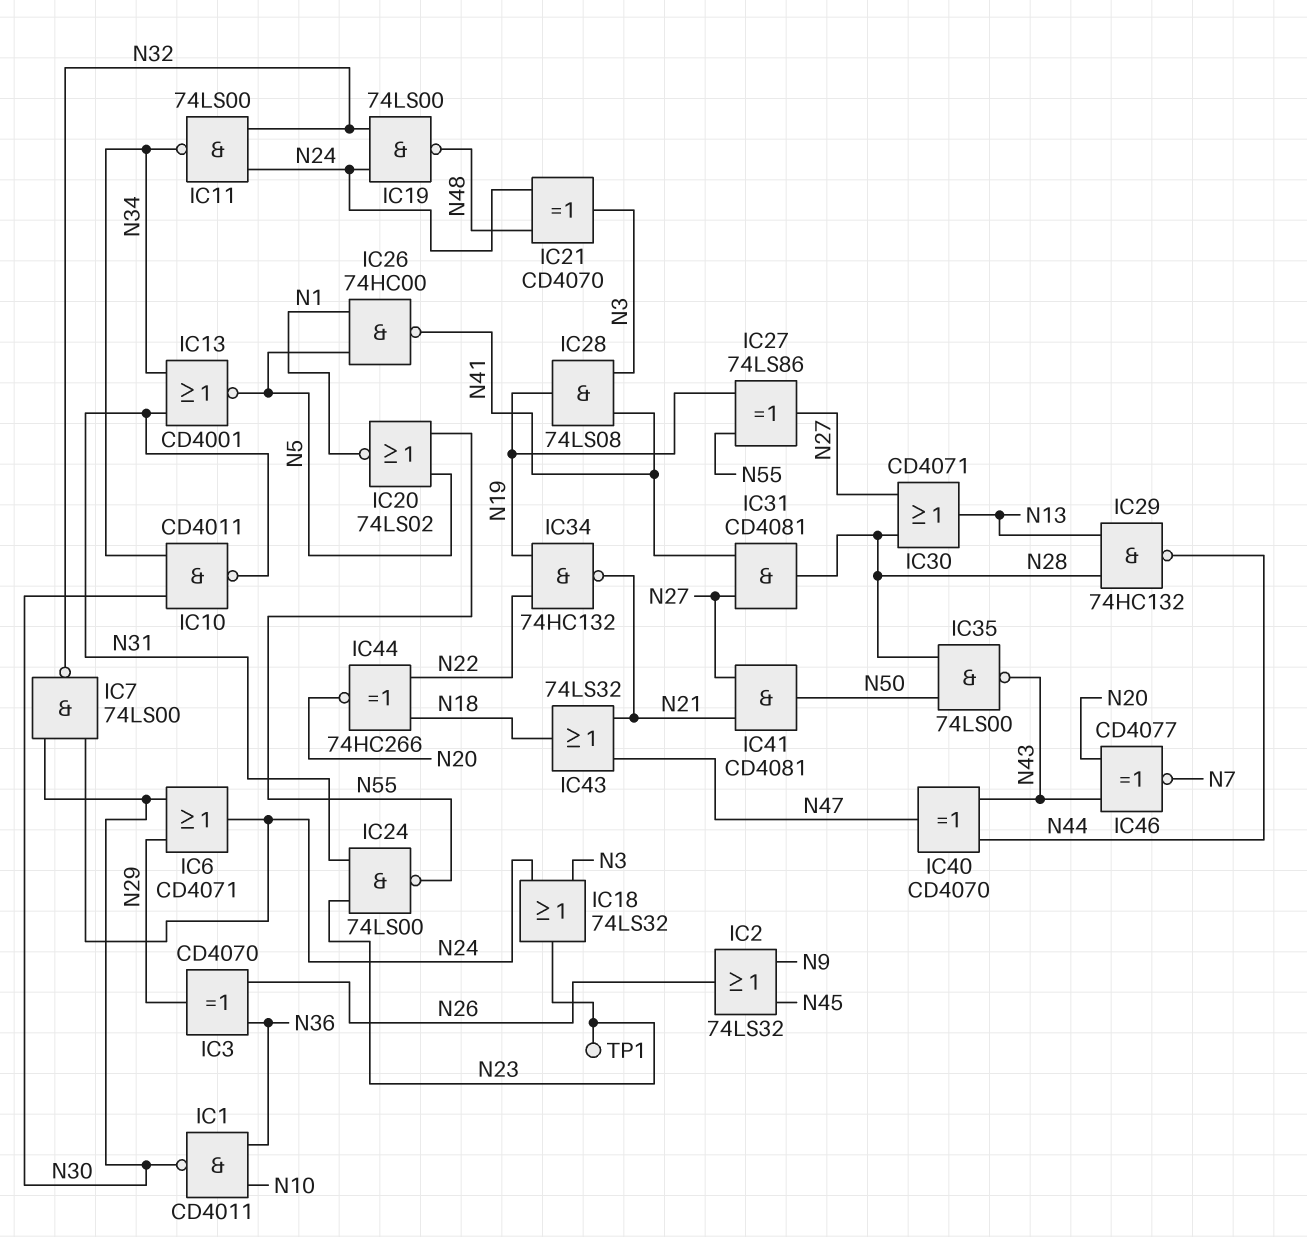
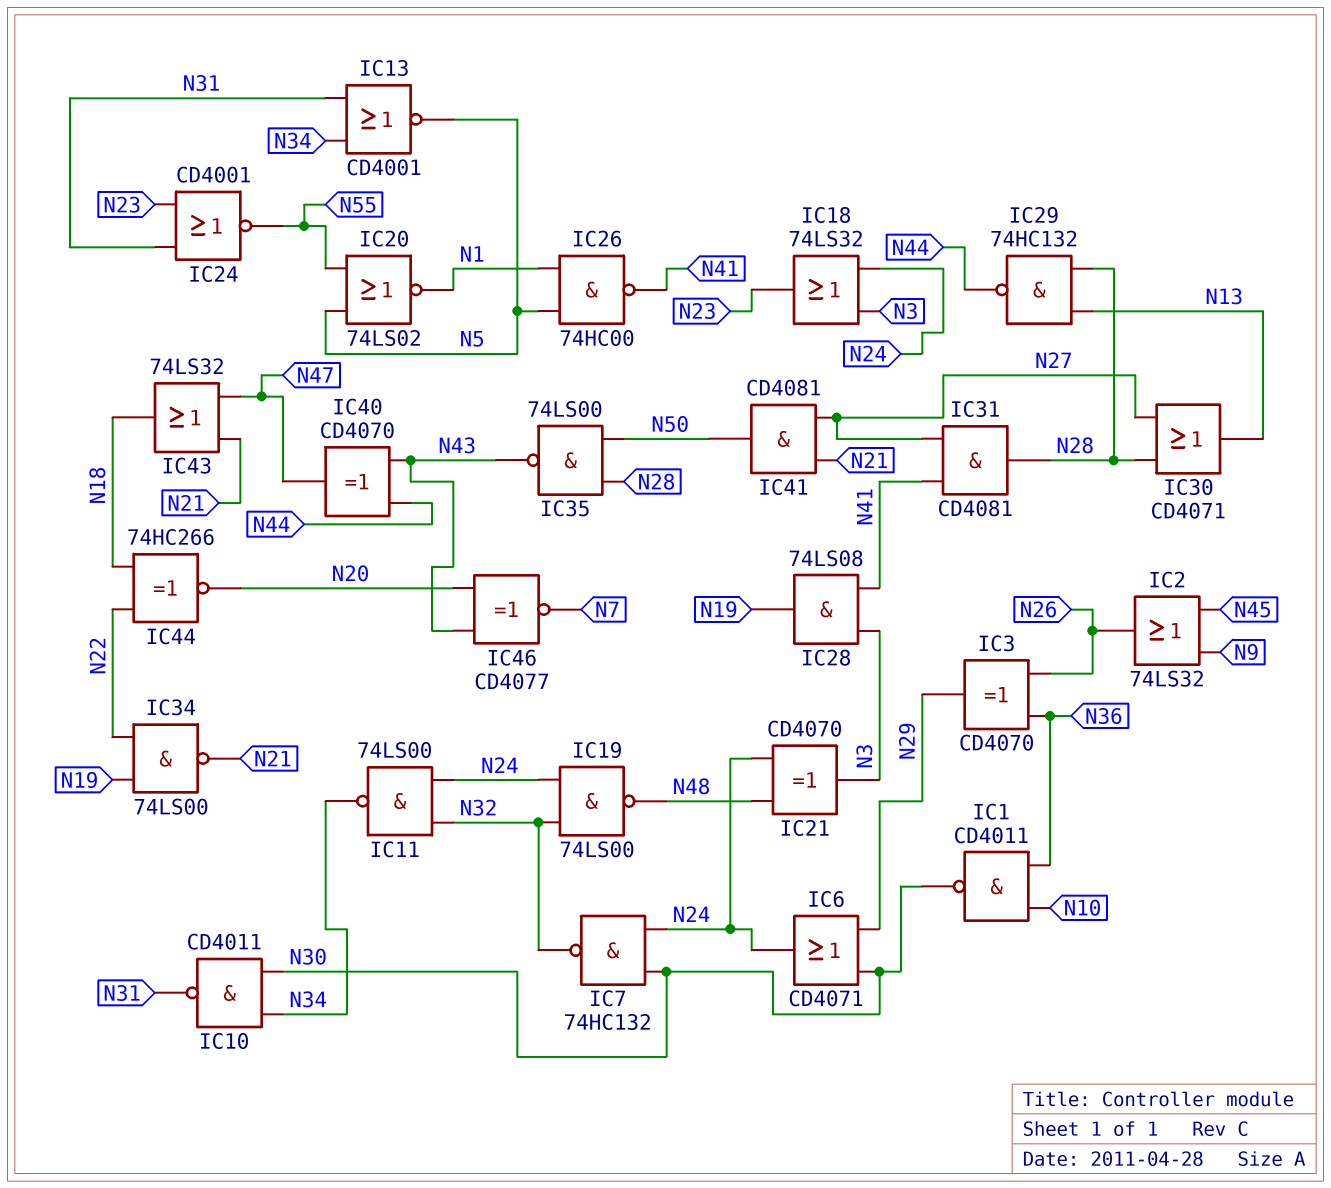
IC7: NAND 74LS00 (in N24, in N30, out N32) -> NAND 74HC132 (in N24, in N30, out N32)
IC24: NAND 74LS00 (in N23, in N31, out N55) -> NOR CD4001 (in N23, in N31, out N55)
IC27: XOR 74LS86 (in N19, in N55, out N27) -> none
IC34: NAND 74HC132 (in N19, in N22, out N21) -> NAND 74LS00 (in N19, in N22, out N21)
TP1: test point (N23) -> none

